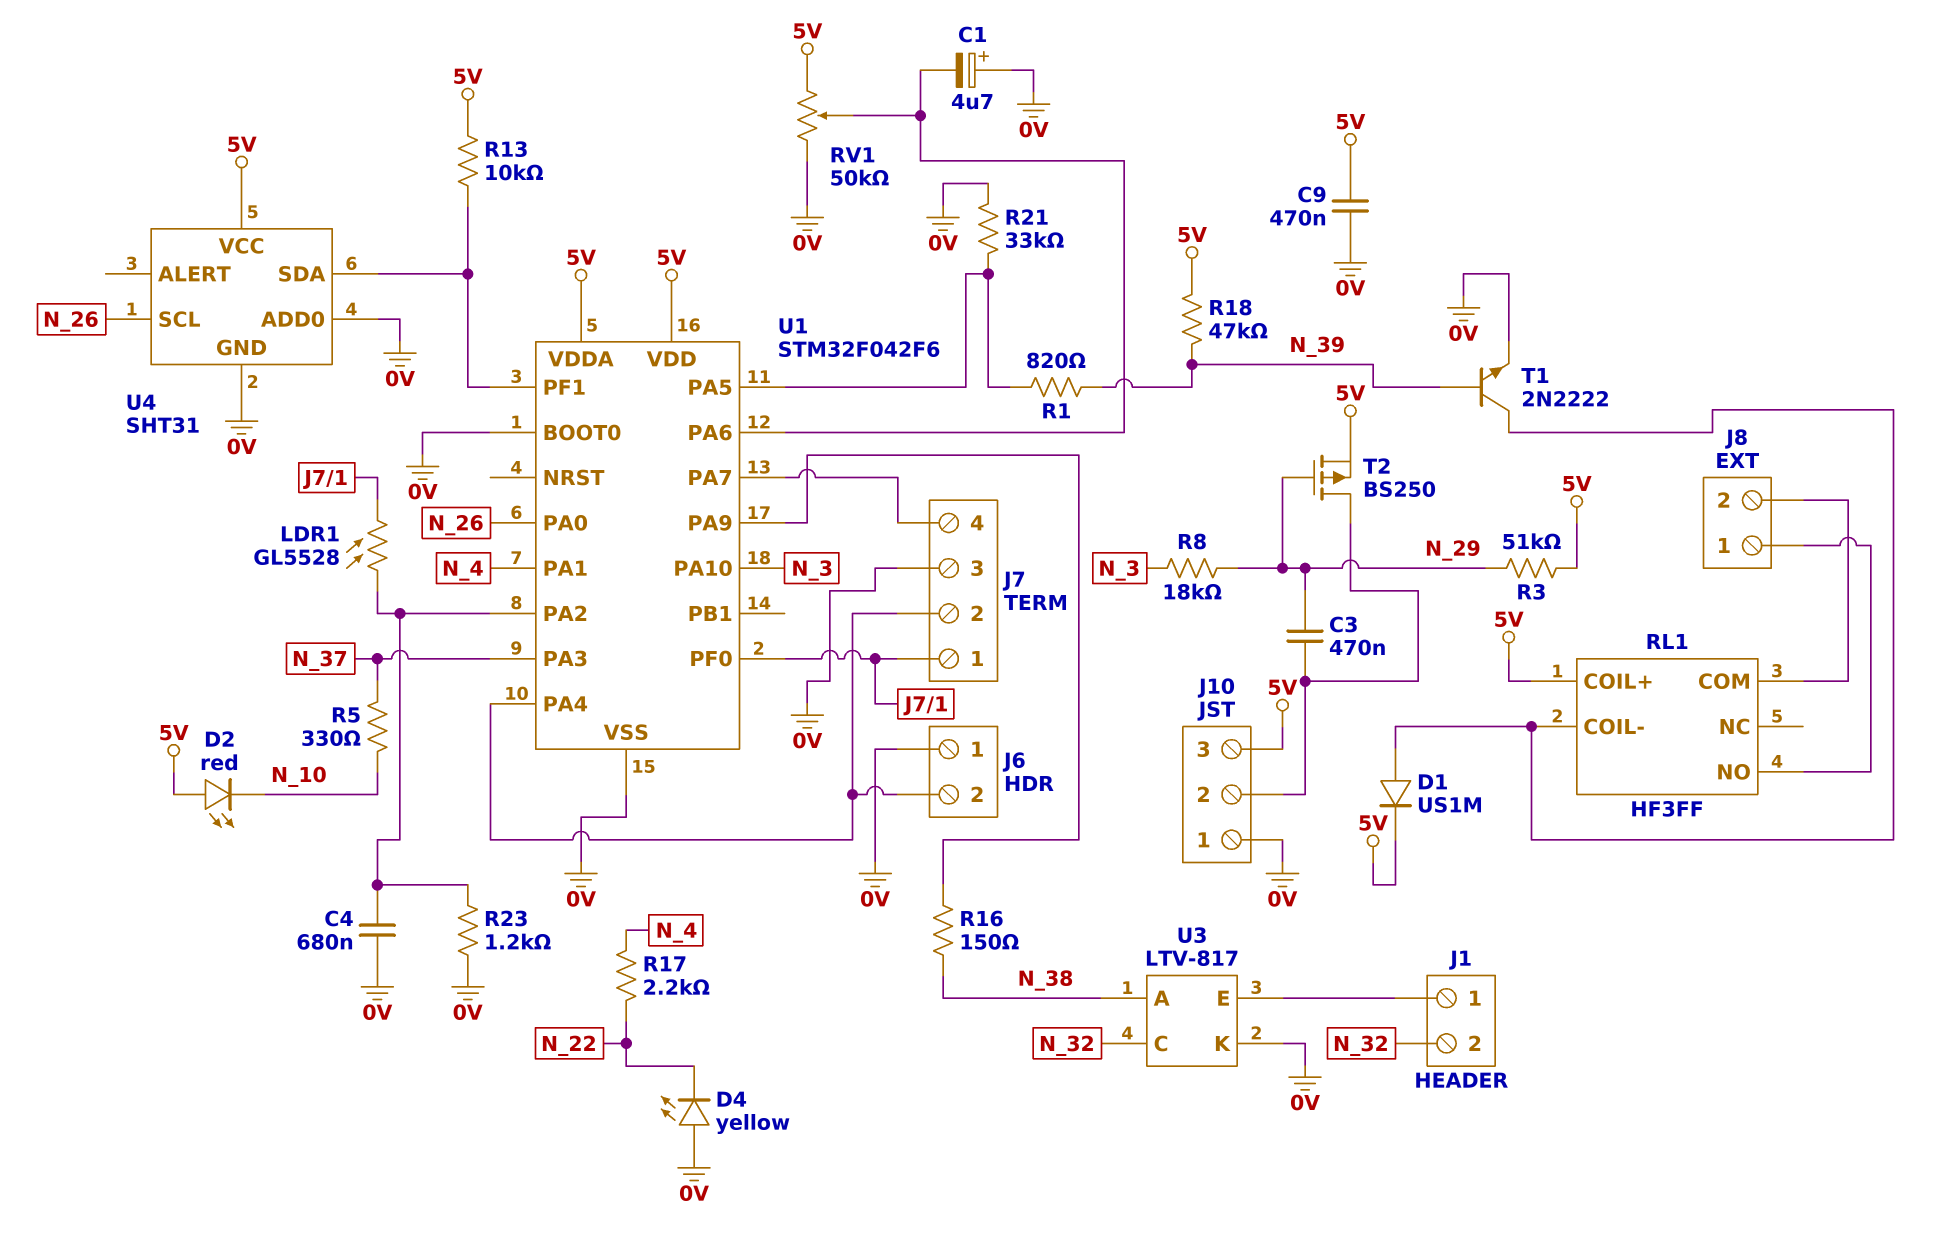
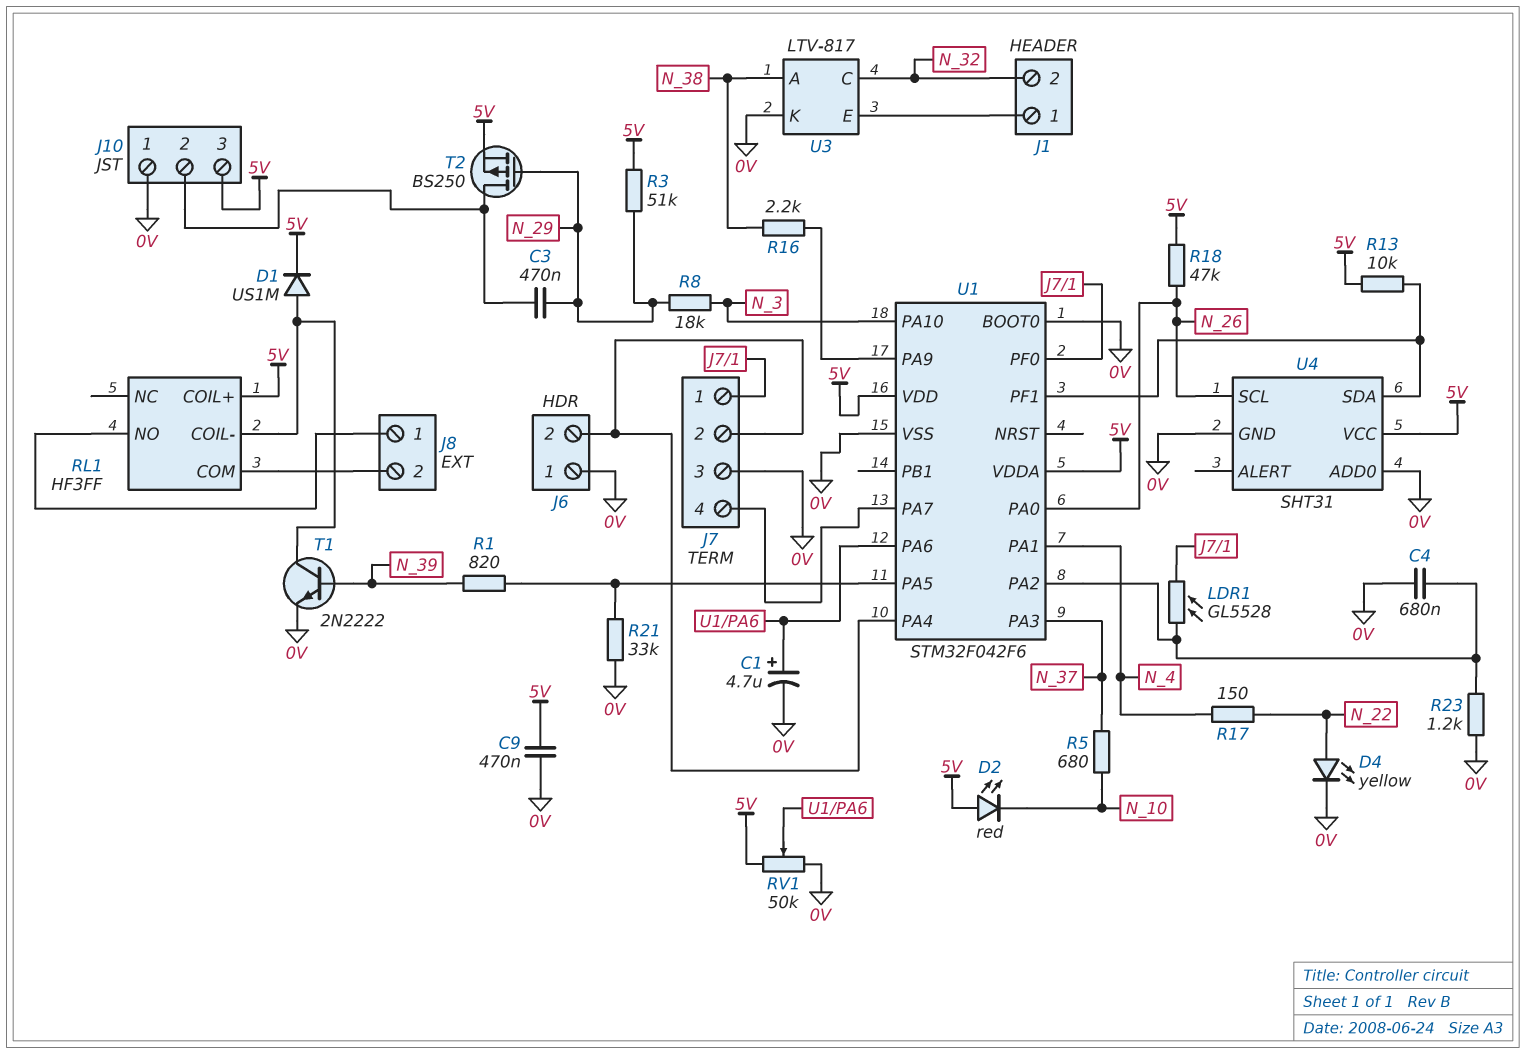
C1: 4.7uF (plus 0V, minus U1/PA6) -> 4.7uF (plus U1/PA6, minus 0V)
D4: LED yellow (A 0V, K N_22) -> LED yellow (A N_22, K 0V)
R5: 330 (N_10, N_37) -> 680 (N_10, N_37)
R16: 150 (N_38, U1/PA9) -> 2.2k (N_38, U1/PA9)
R17: 2.2k (N_4, N_22) -> 150 (N_4, N_22)
R18: 47k (5V, N_39) -> 47k (5V, N_26)

